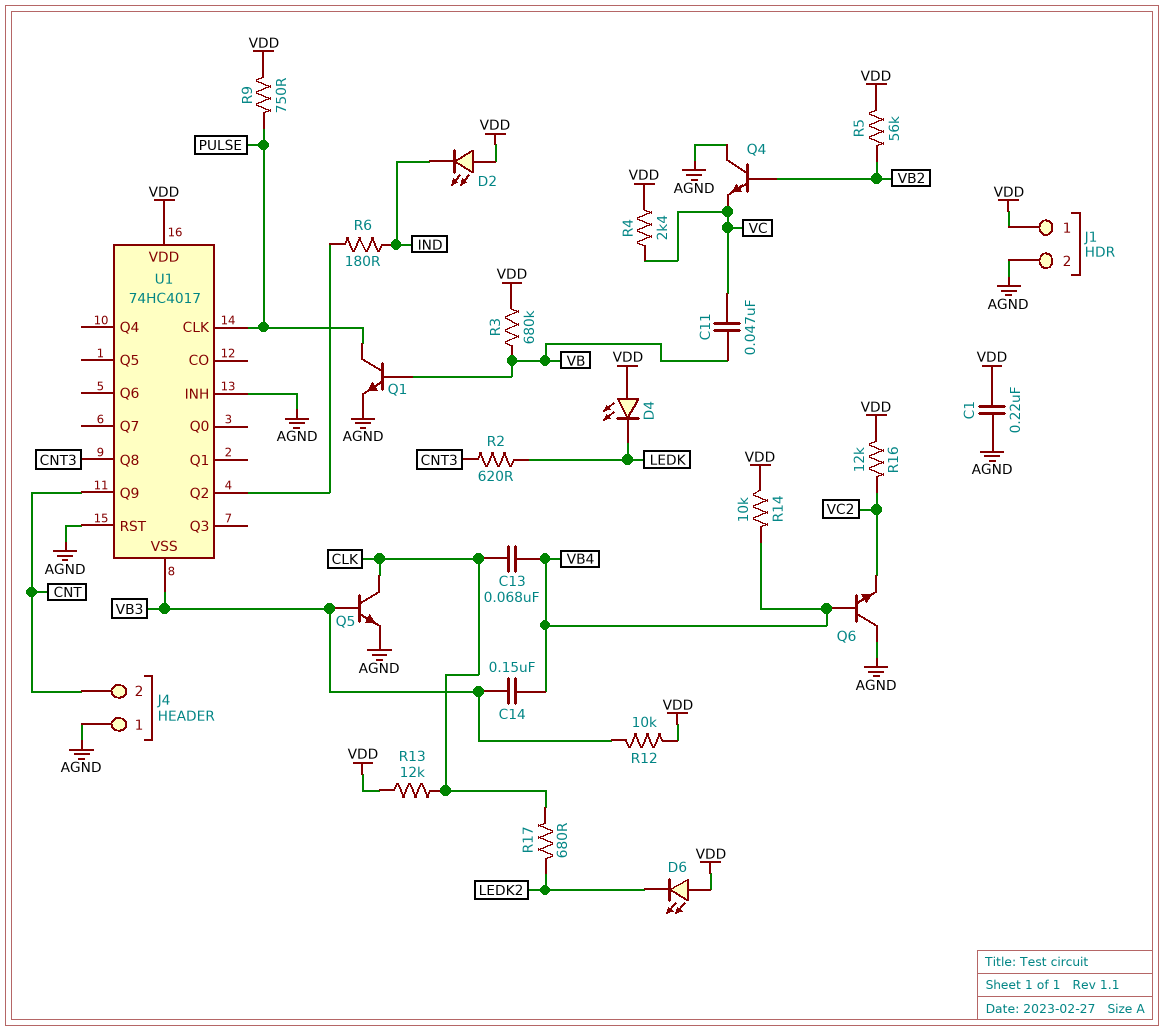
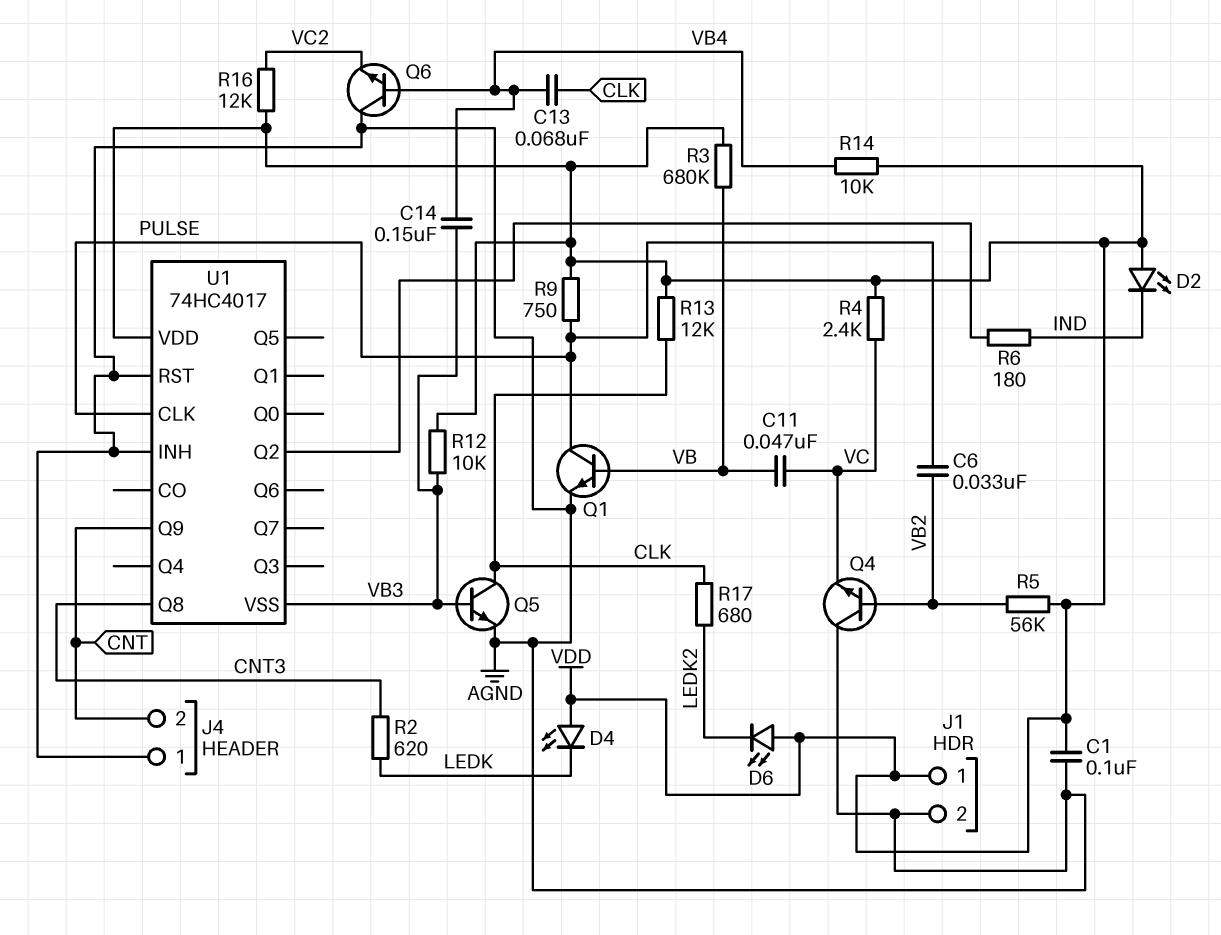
C1: 220nF (AGND, VDD) -> 100nF (AGND, VDD)
C6: none -> 33nF (PULSE, VB2)

